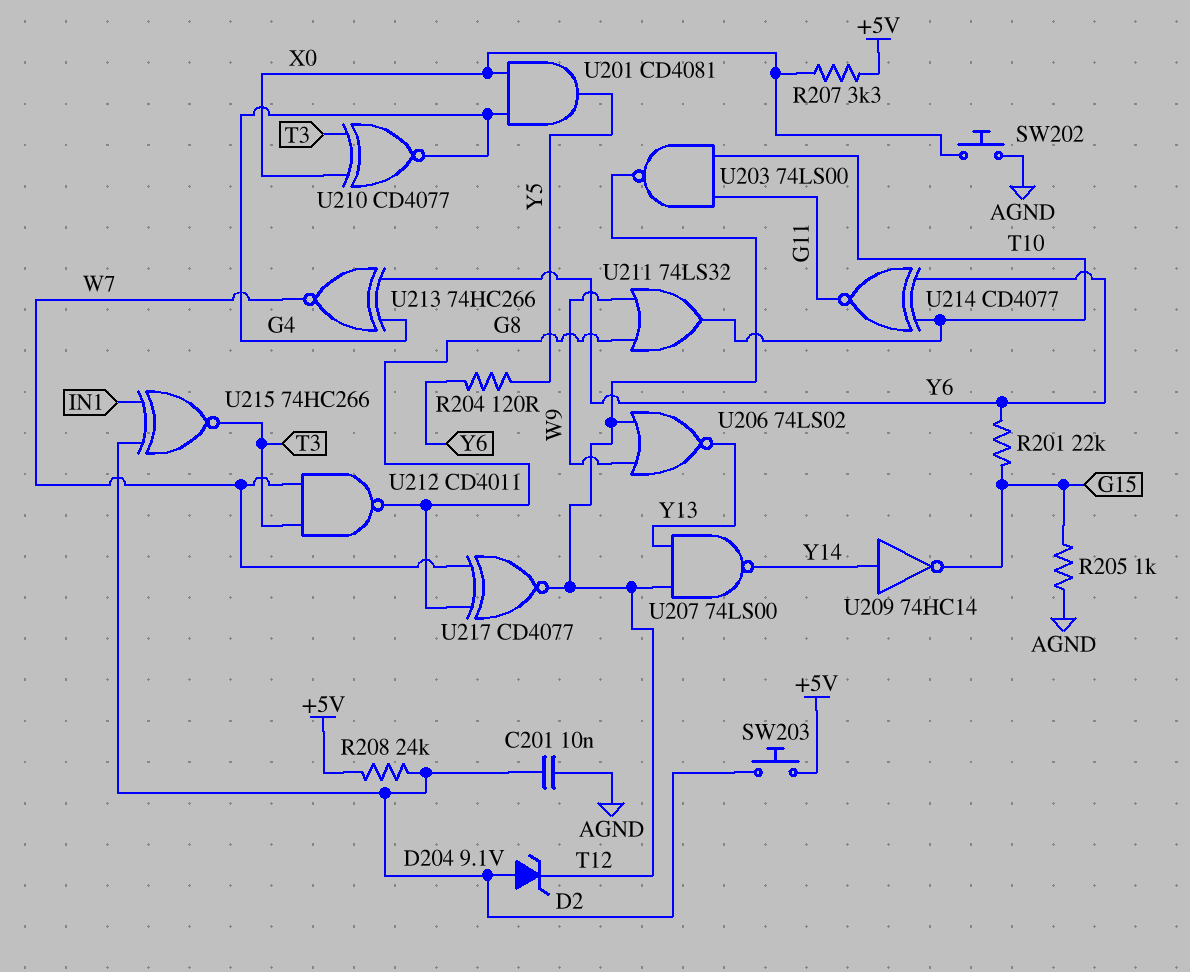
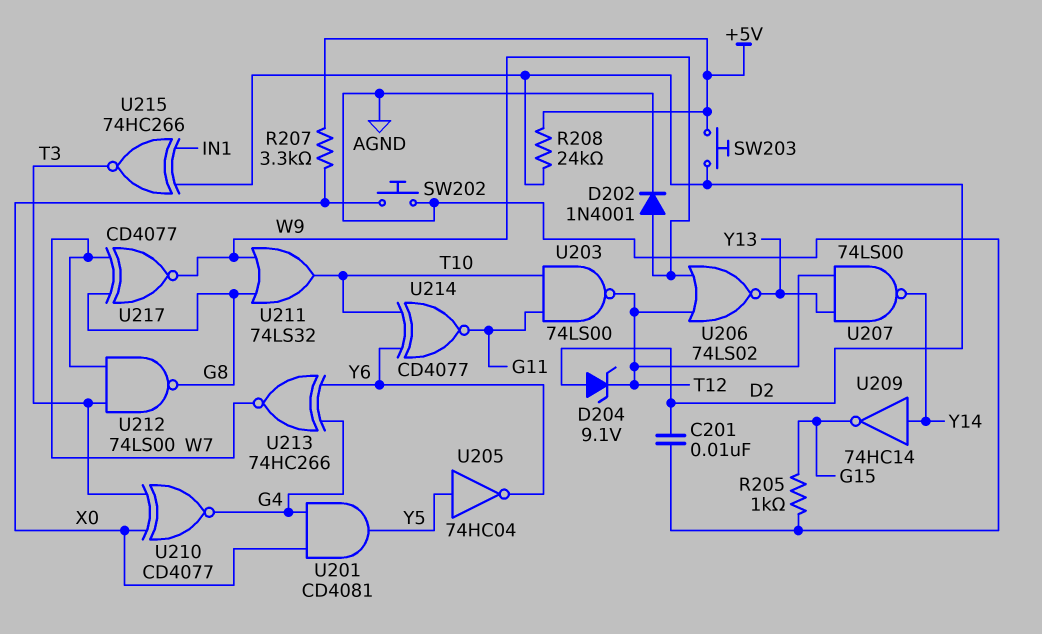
D202: none -> diode 1N4001 (A W9, K AGND)
R201: 22k (G15, Y6) -> none
R204: 120 (Y5, Y6) -> none
U205: none -> NOT 74HC04 (in Y5, out Y6)
U212: NAND CD4011 (in T3, in W7, out G8) -> NAND 74LS00 (in T3, in W7, out G8)
U217: XNOR CD4077 (in G8, in W7, out T12) -> XNOR CD4077 (in G8, in W7, out W9)

